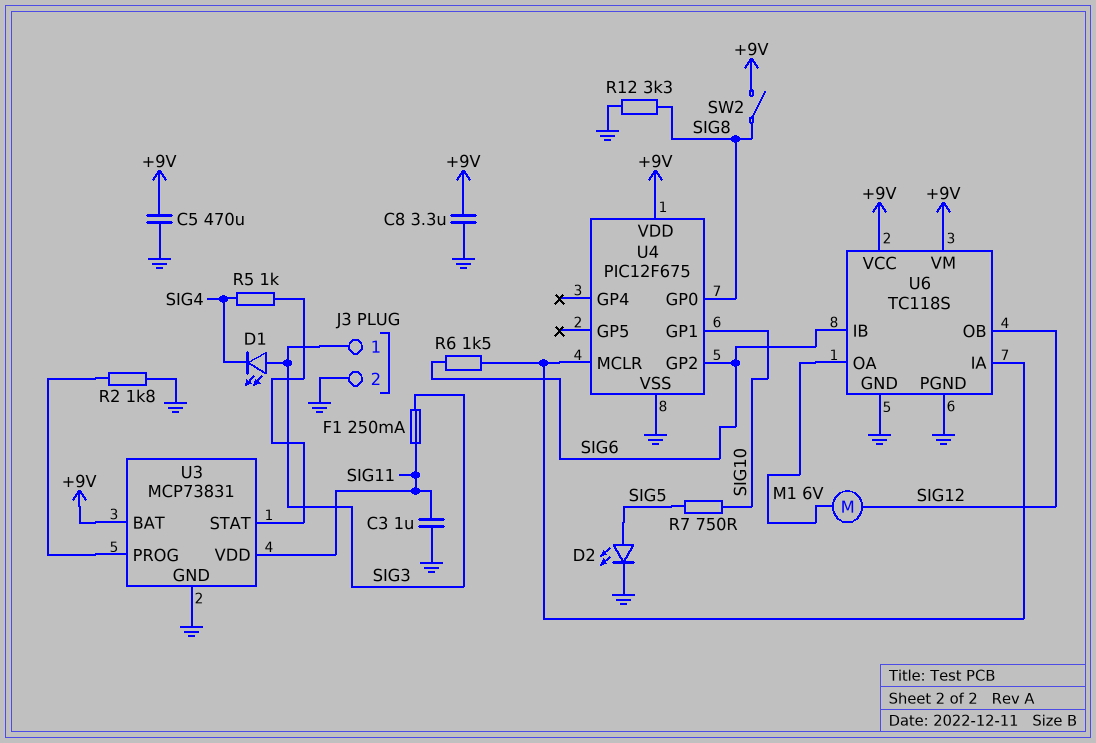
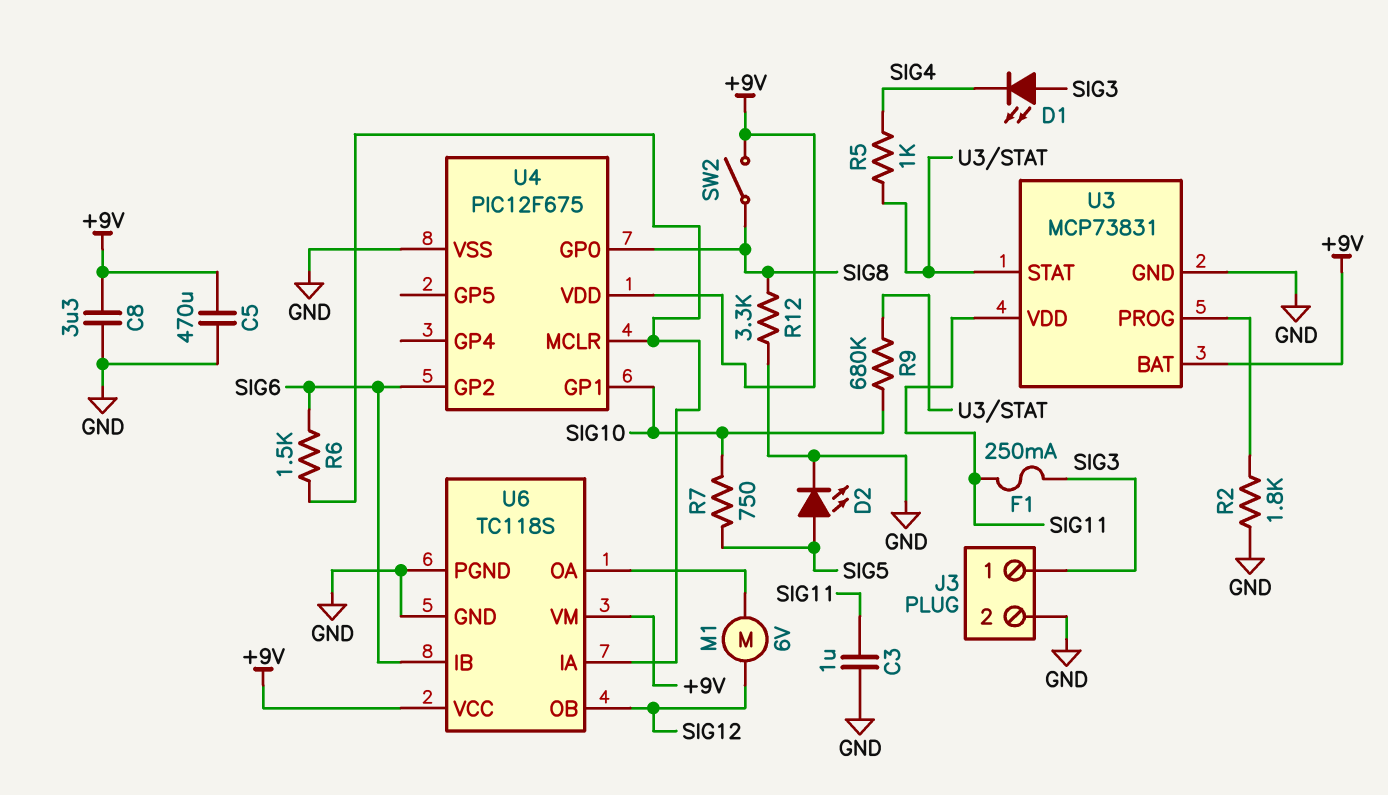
R9: none -> 680k (SIG10, U3/STAT)

